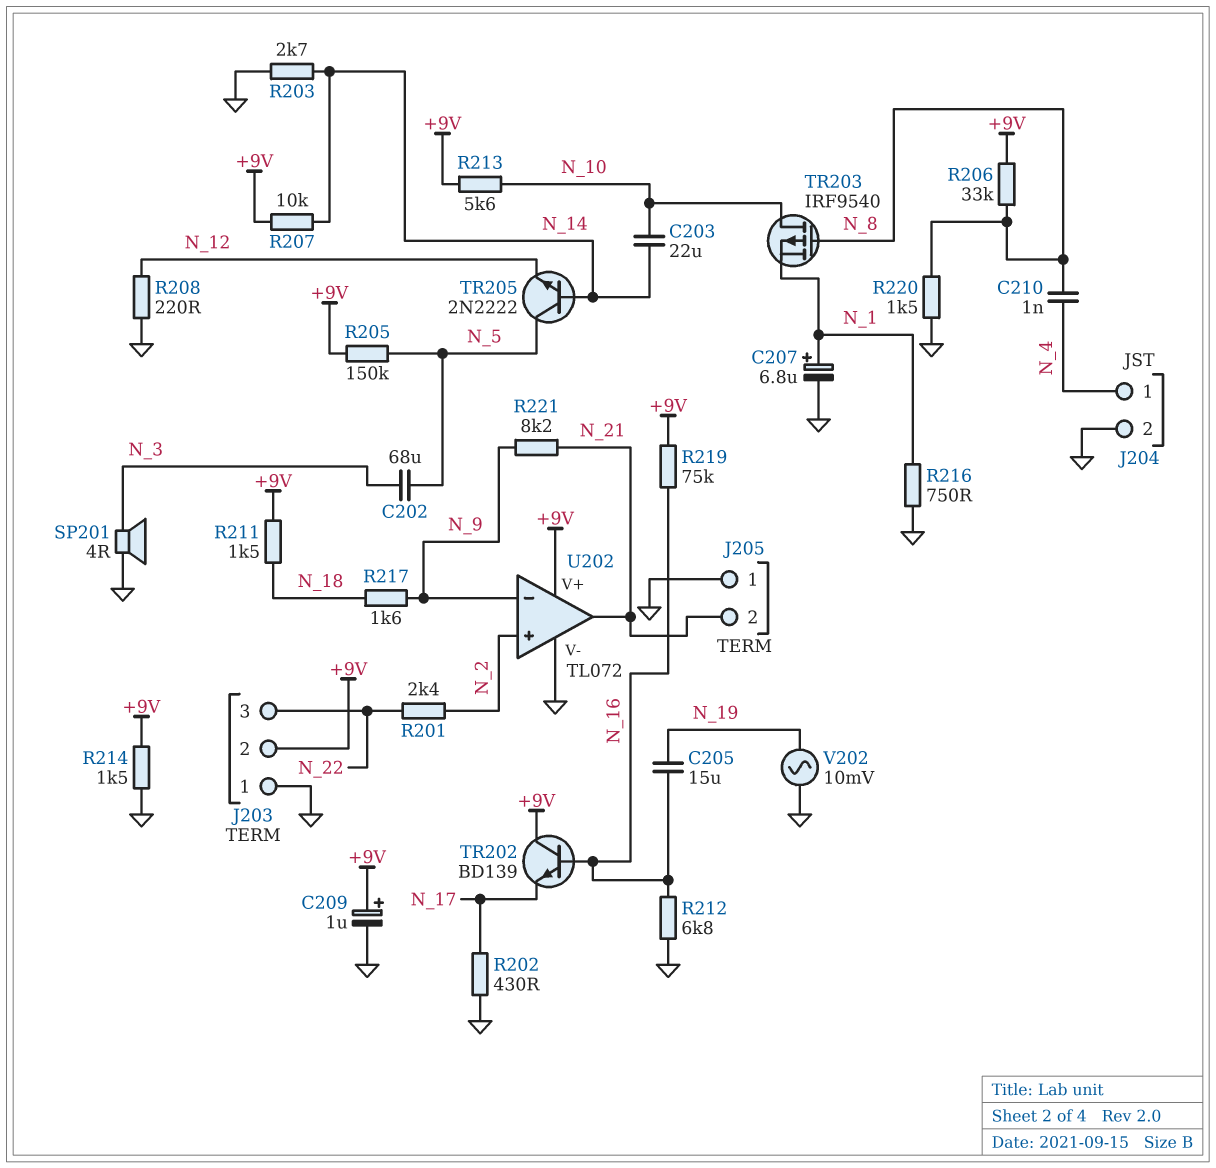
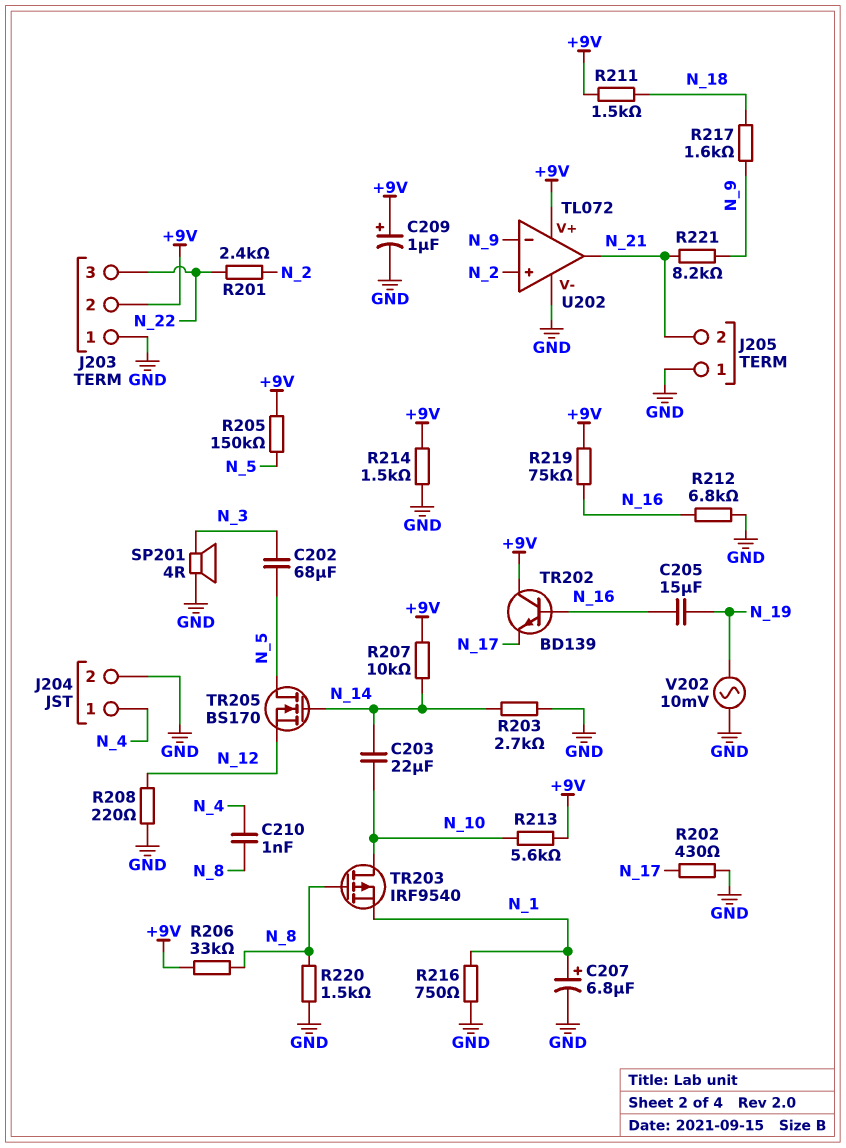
TR205: NPN 2N2222 (B N_14, C N_5, E N_12) -> NMOS BS170 (G N_14, D N_5, S N_12)

